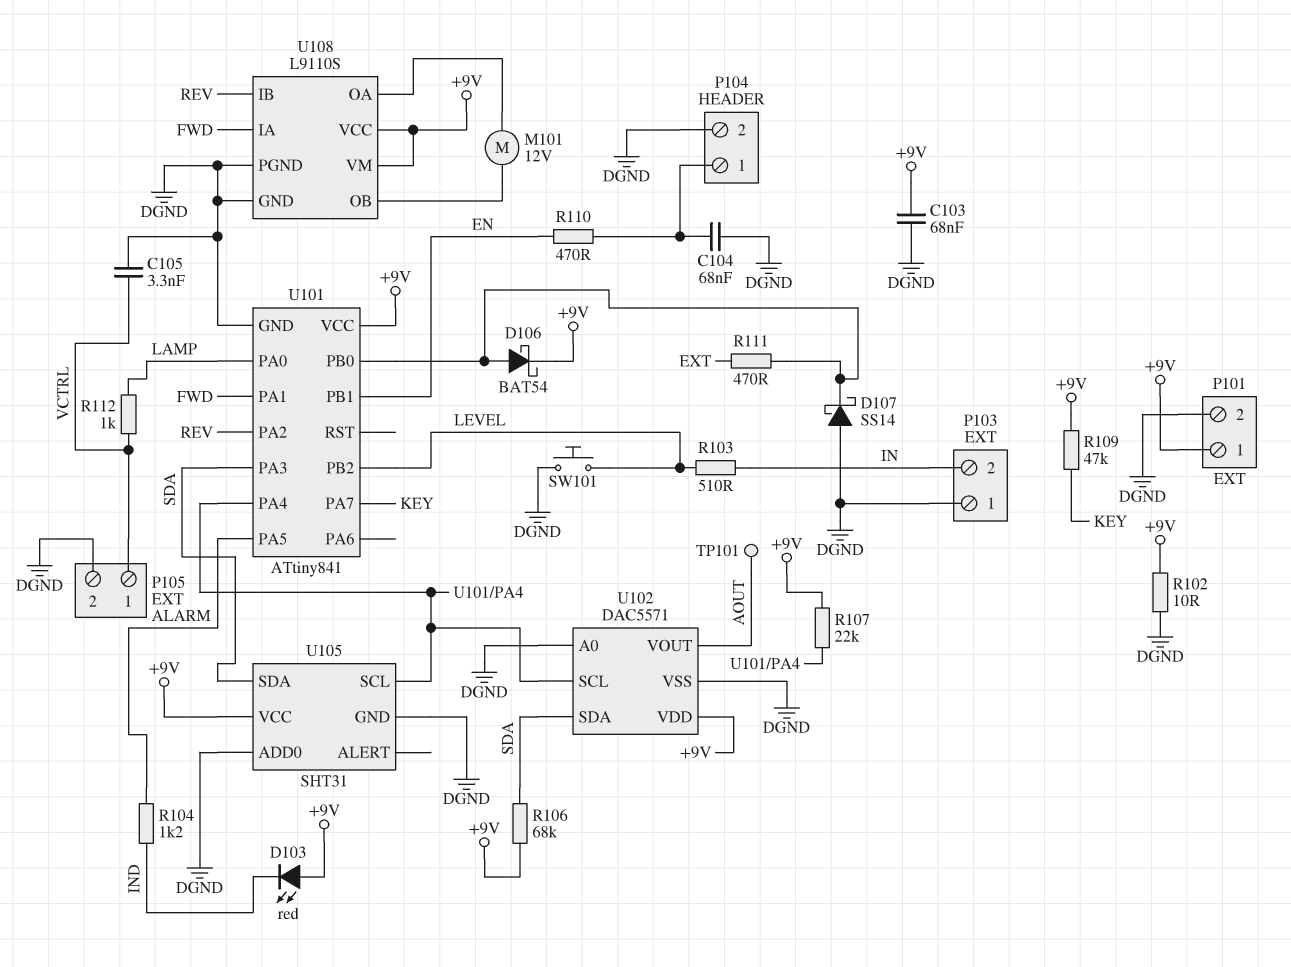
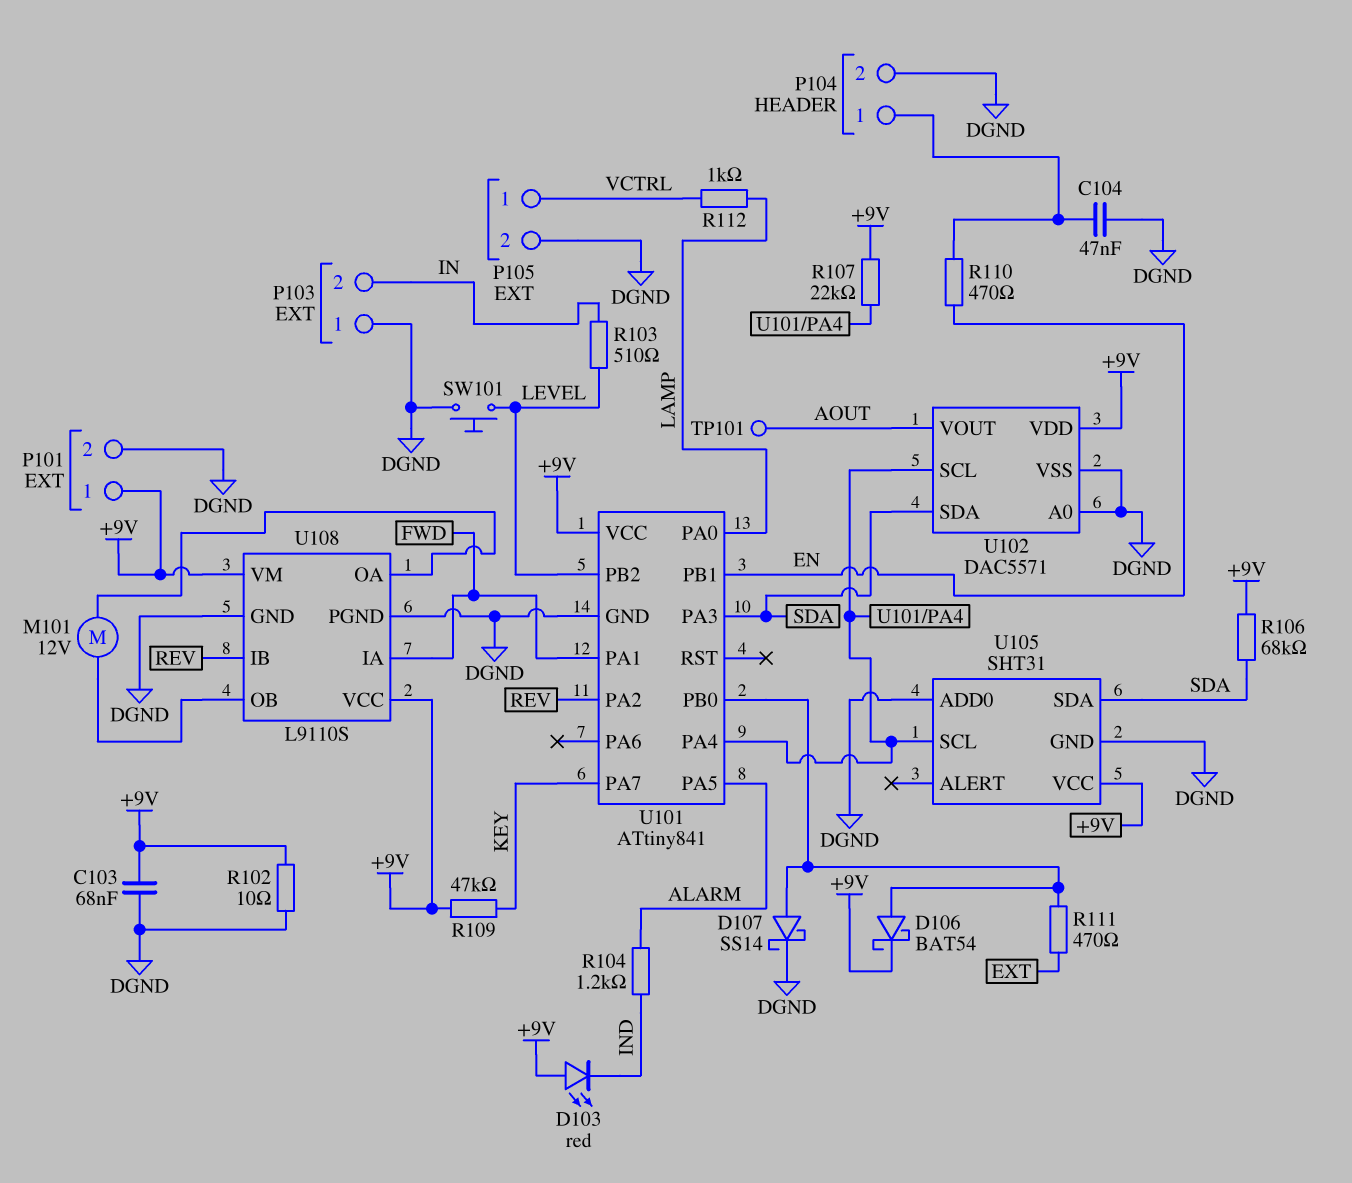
C104: 68nF (DGND, P104/1) -> 47nF (DGND, P104/1)
C105: 3.3nF (DGND, VCTRL) -> none
D107: schottky SS14 (A DGND, K U101/PB0) -> schottky SS14 (A U101/PB0, K DGND)

